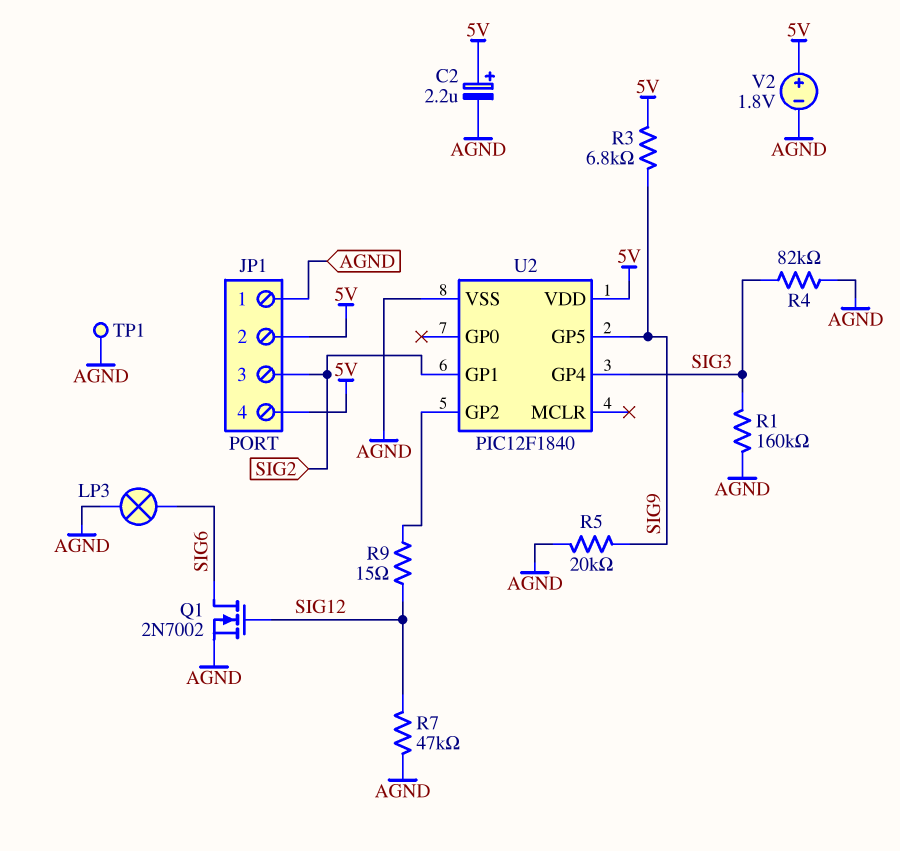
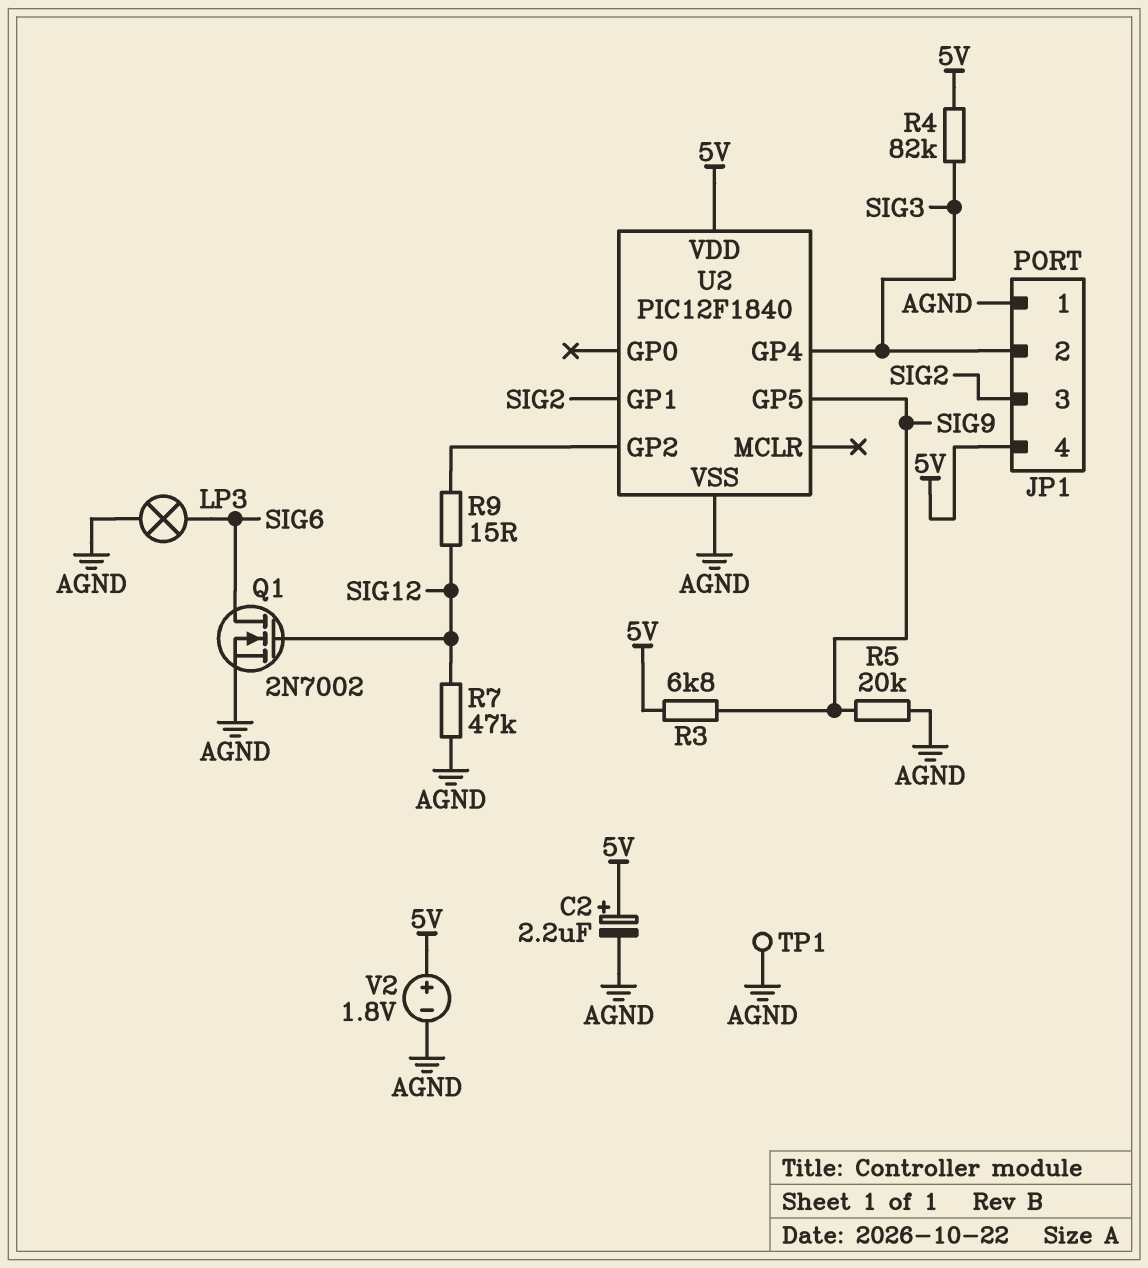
JP1 pin 2: 5V -> SIG3
R1: 160k (AGND, SIG3) -> none
R4: 82k (AGND, SIG3) -> 82k (5V, SIG3)

